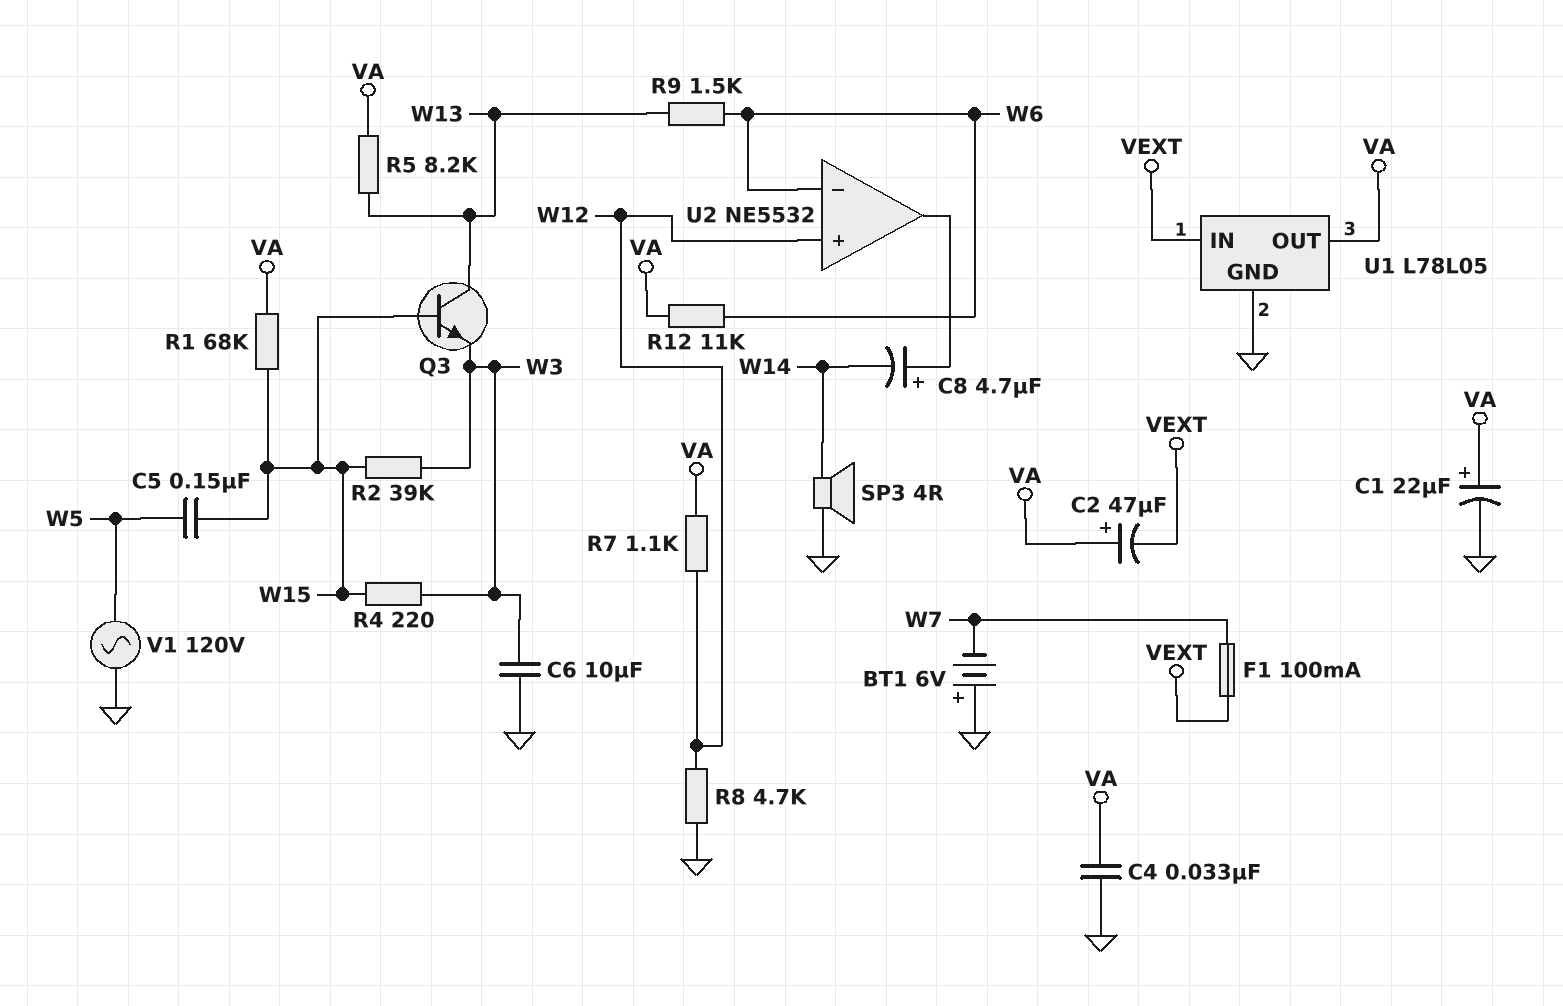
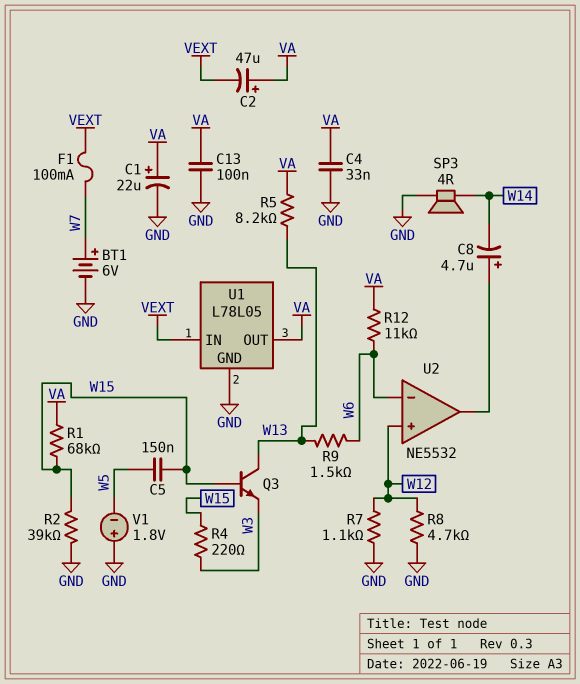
BT1: 6V (plus GND, minus W7) -> 6V (plus W7, minus GND)
C6: 10uF (GND, W3) -> none
C13: none -> 100nF (GND, VA)
R2: 39k (W3, W15) -> 39k (GND, W15)
R7: 1.1k (VA, W12) -> 1.1k (GND, W12)
V1: AC 120V (GND, W5) -> 1.8V (plus GND, minus W5)

